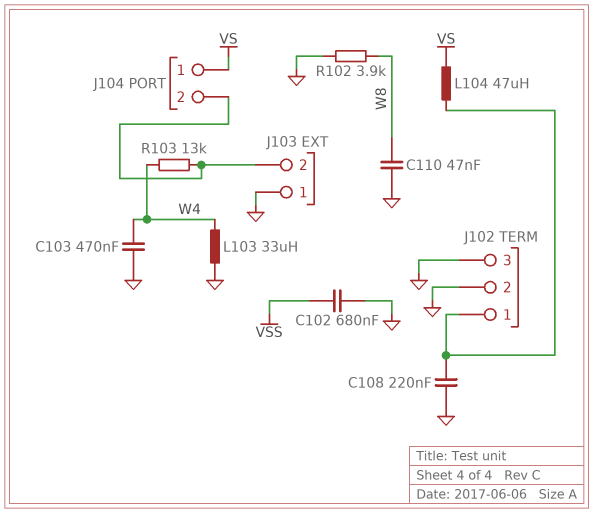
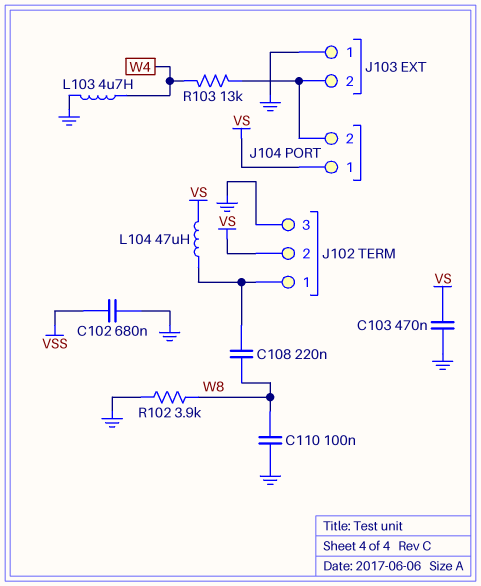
C103: 470nF (GND, W4) -> 470nF (GND, VS)
C108: 220nF (GND, J102/1) -> 220nF (J102/1, W8)
C110: 47nF (GND, W8) -> 100nF (GND, W8)
J102 pin 2: GND -> VS
L103: 33uH (GND, W4) -> 4.7uH (GND, W4)

